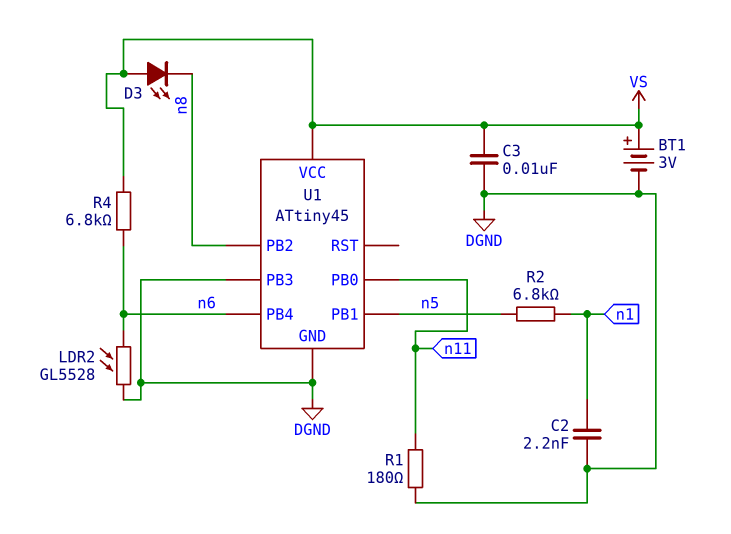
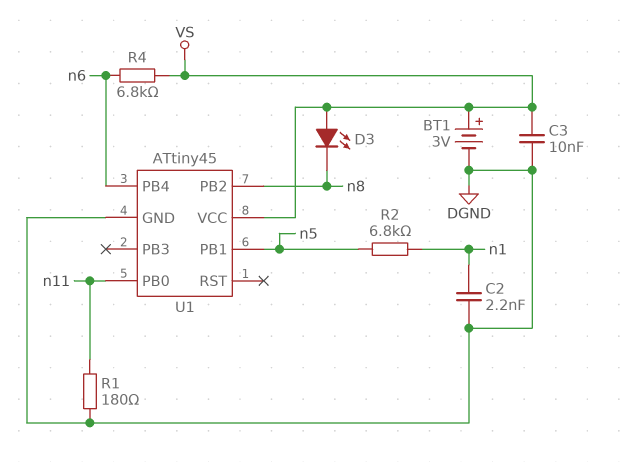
LDR2: GL5528 (DGND, n6) -> none
U1 pin PB3: DGND -> none

